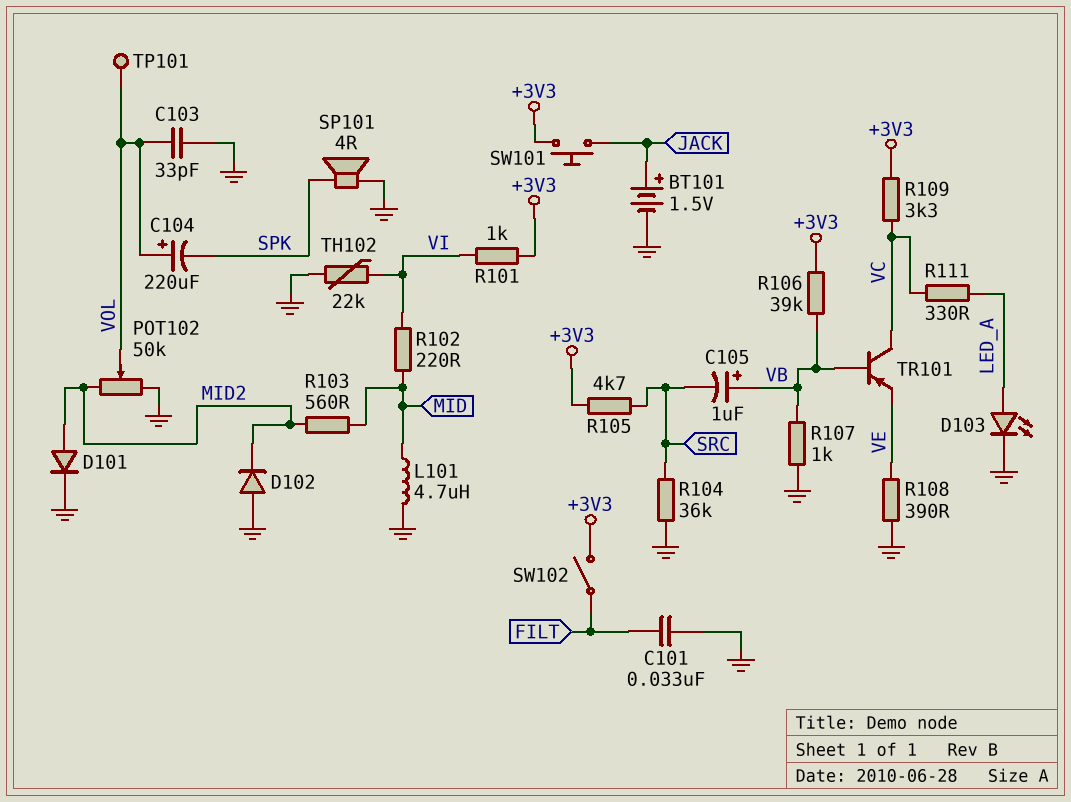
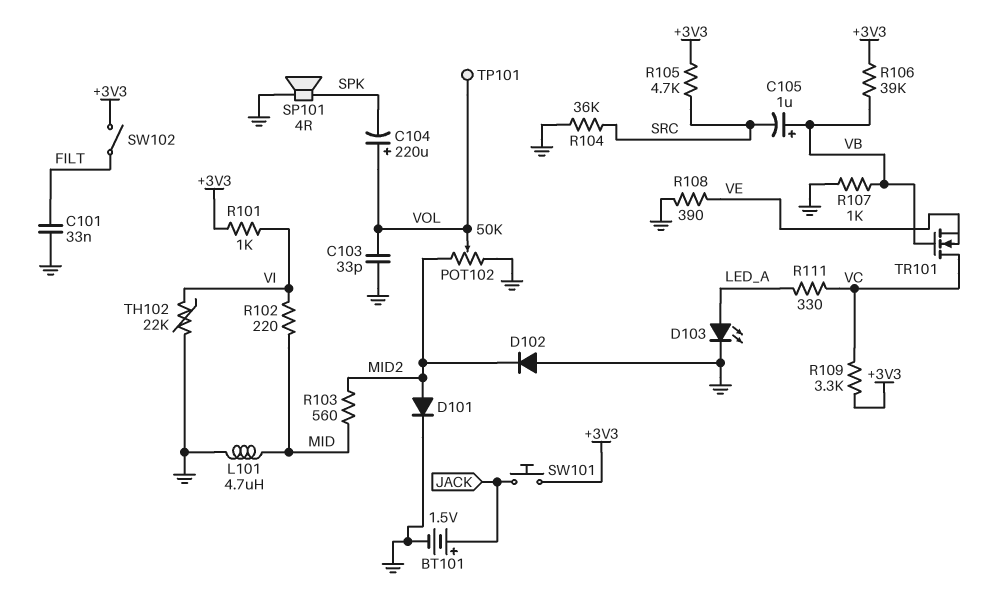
TR101: PNP (B VB, C VC, E VE) -> NMOS (G VB, D VC, S VE)

